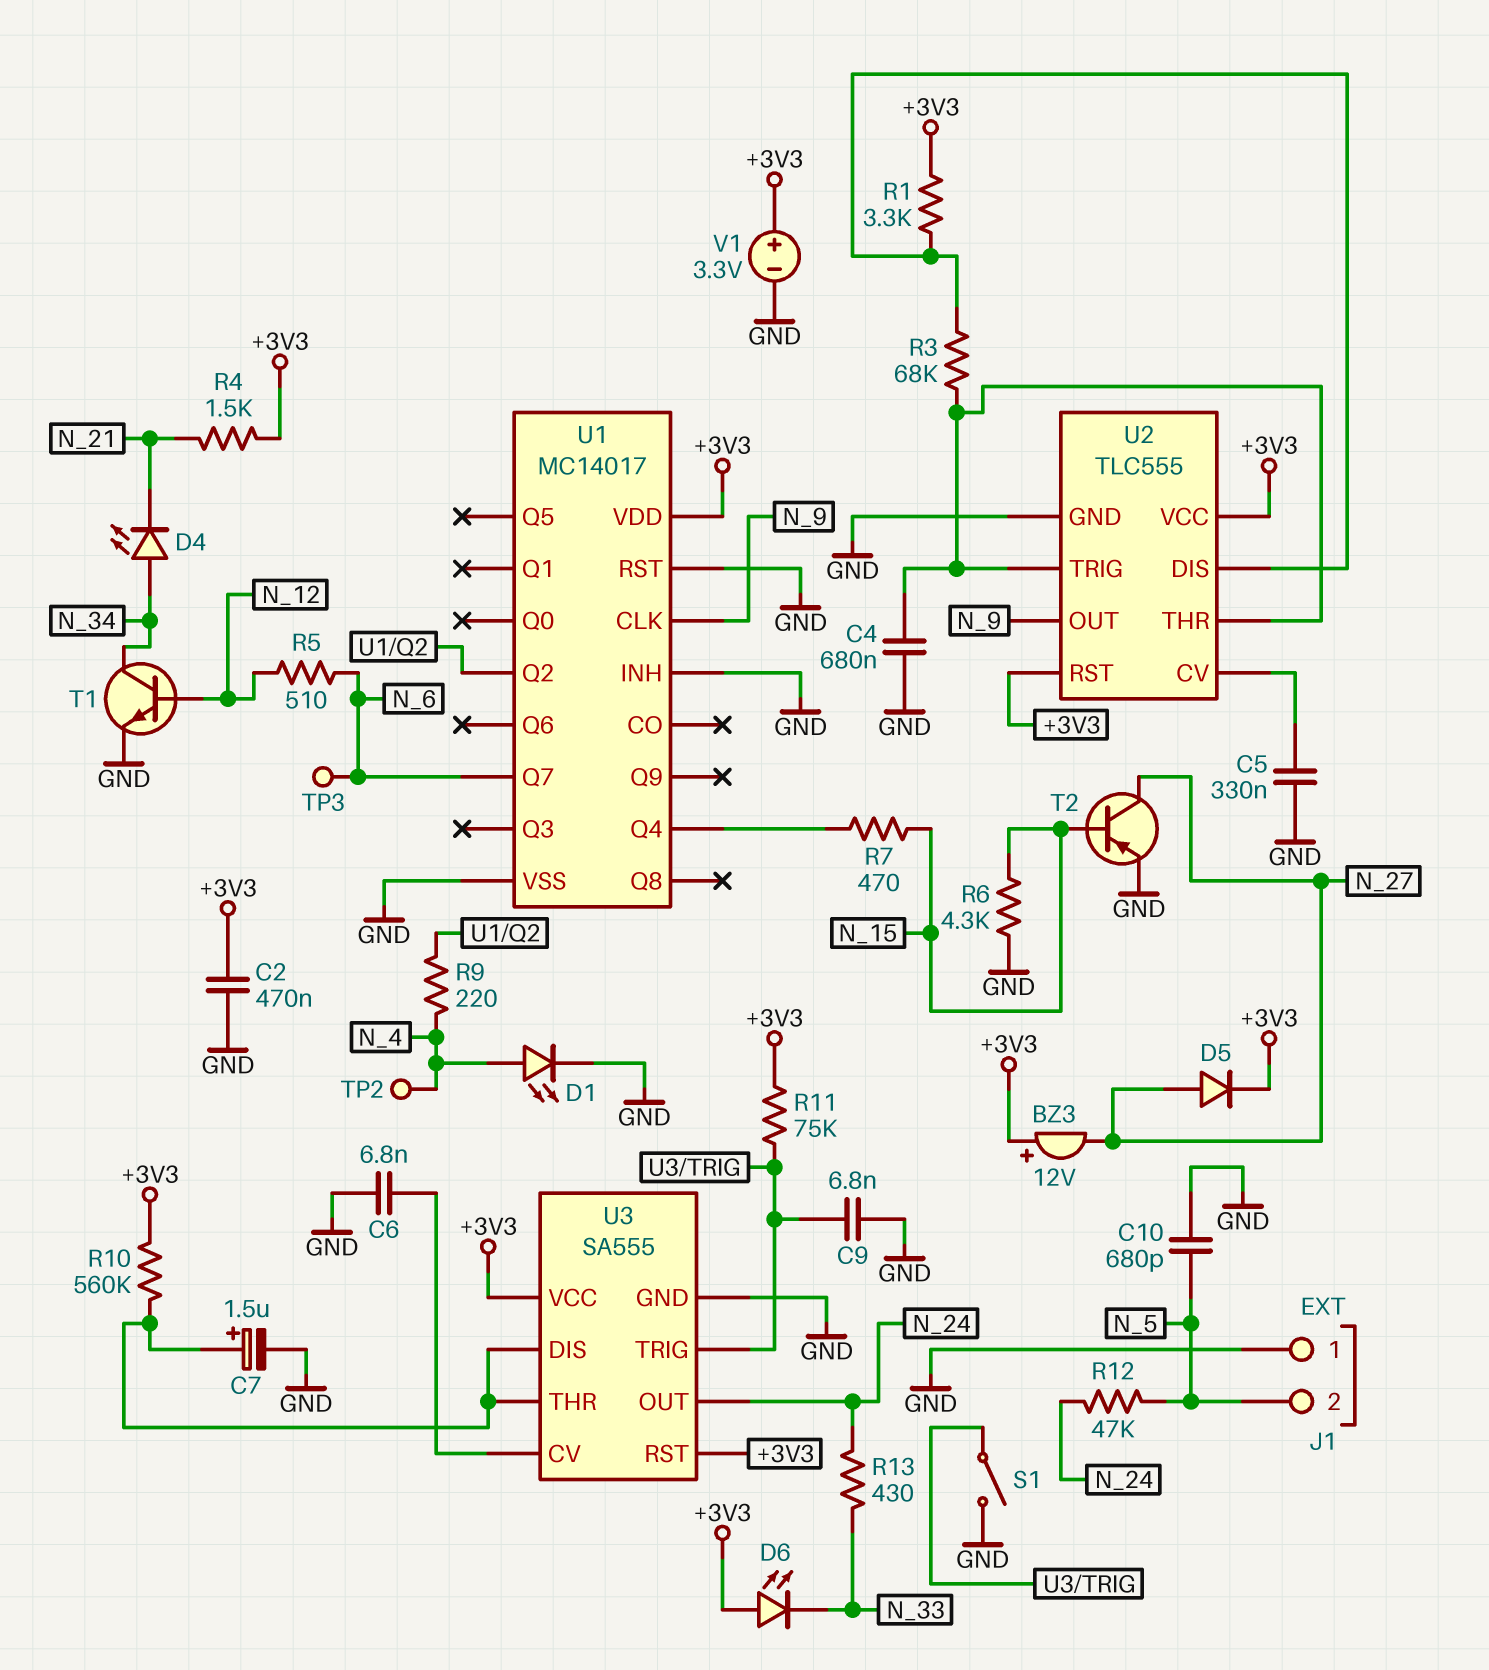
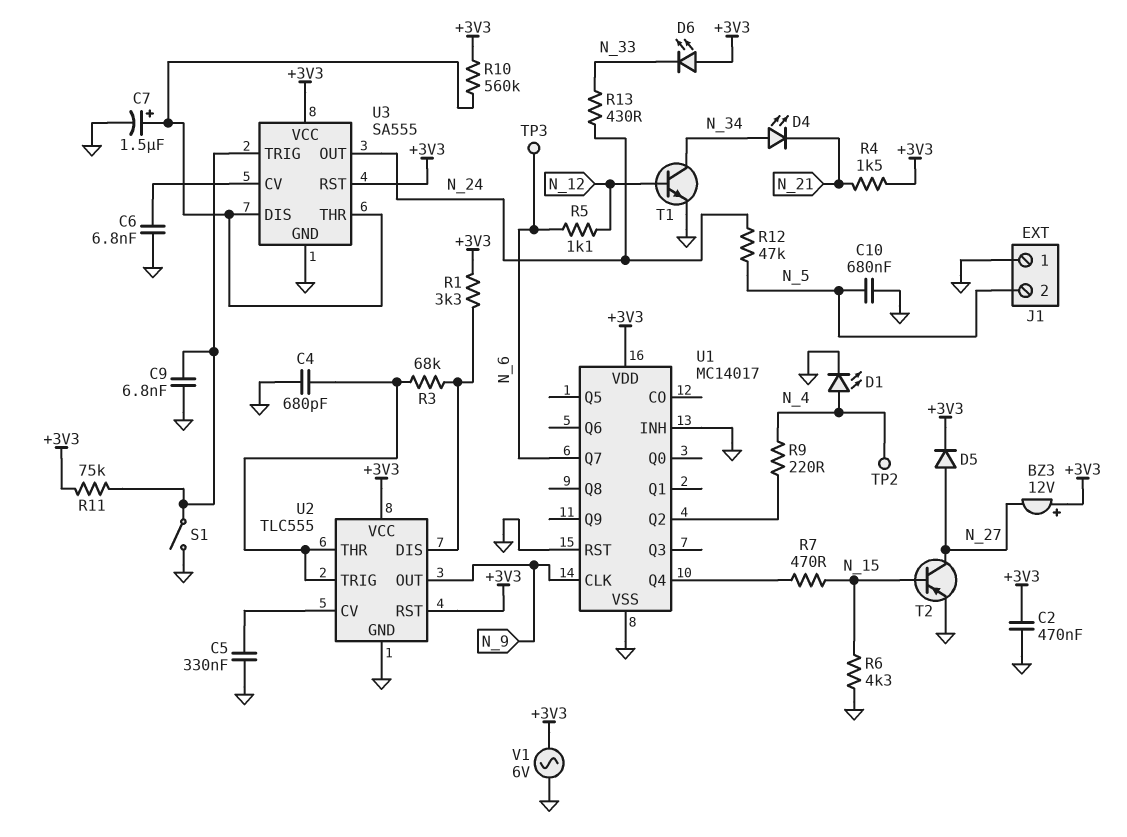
C4: 680nF (GND, U2/THR) -> 680pF (GND, U2/THR)
C10: 680pF (GND, N_5) -> 680nF (GND, N_5)
R5: 510 (N_6, N_12) -> 1.1k (N_6, N_12)
V1: 3.3V (plus +3V3, minus GND) -> AC 6V (+3V3, GND)

